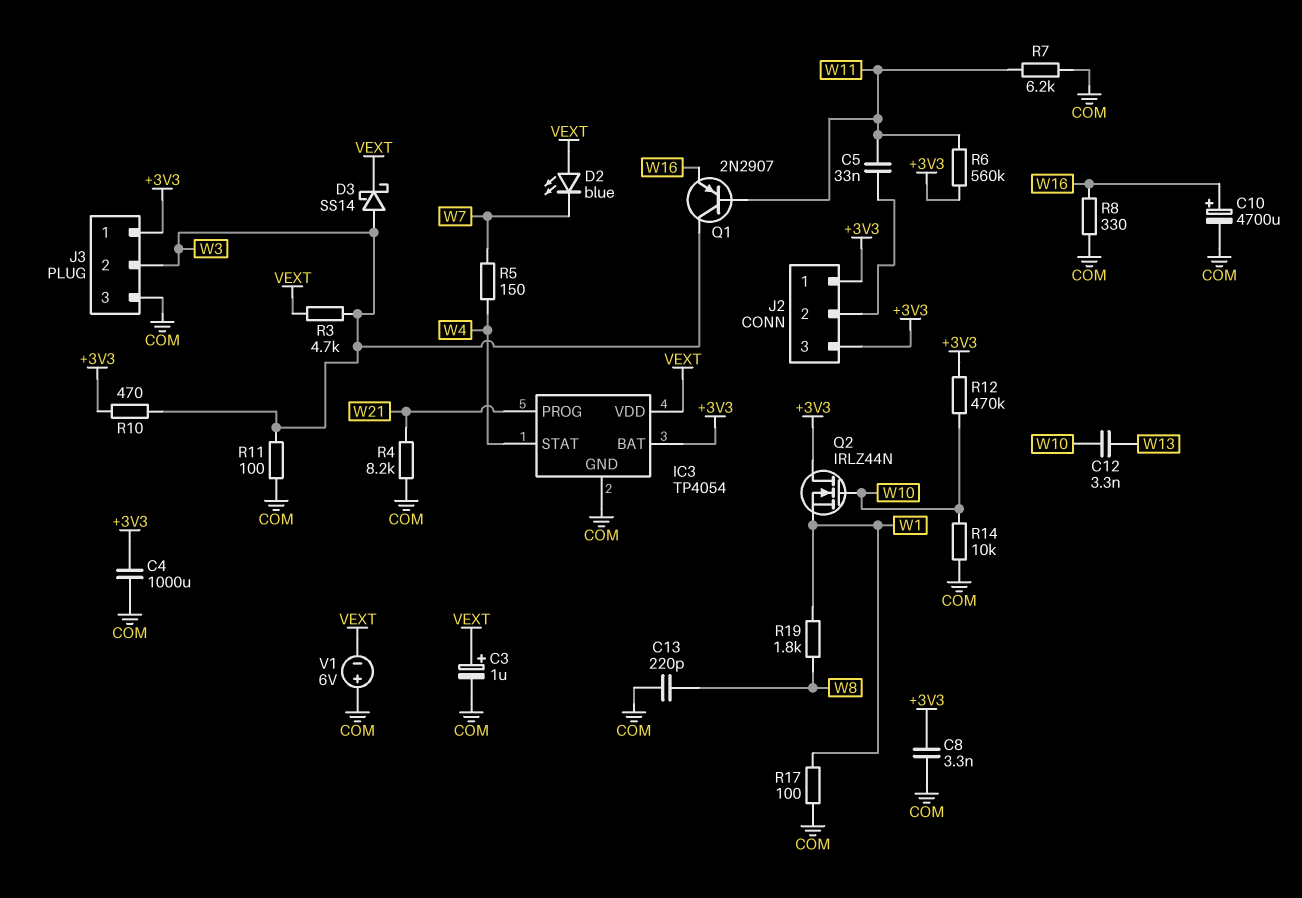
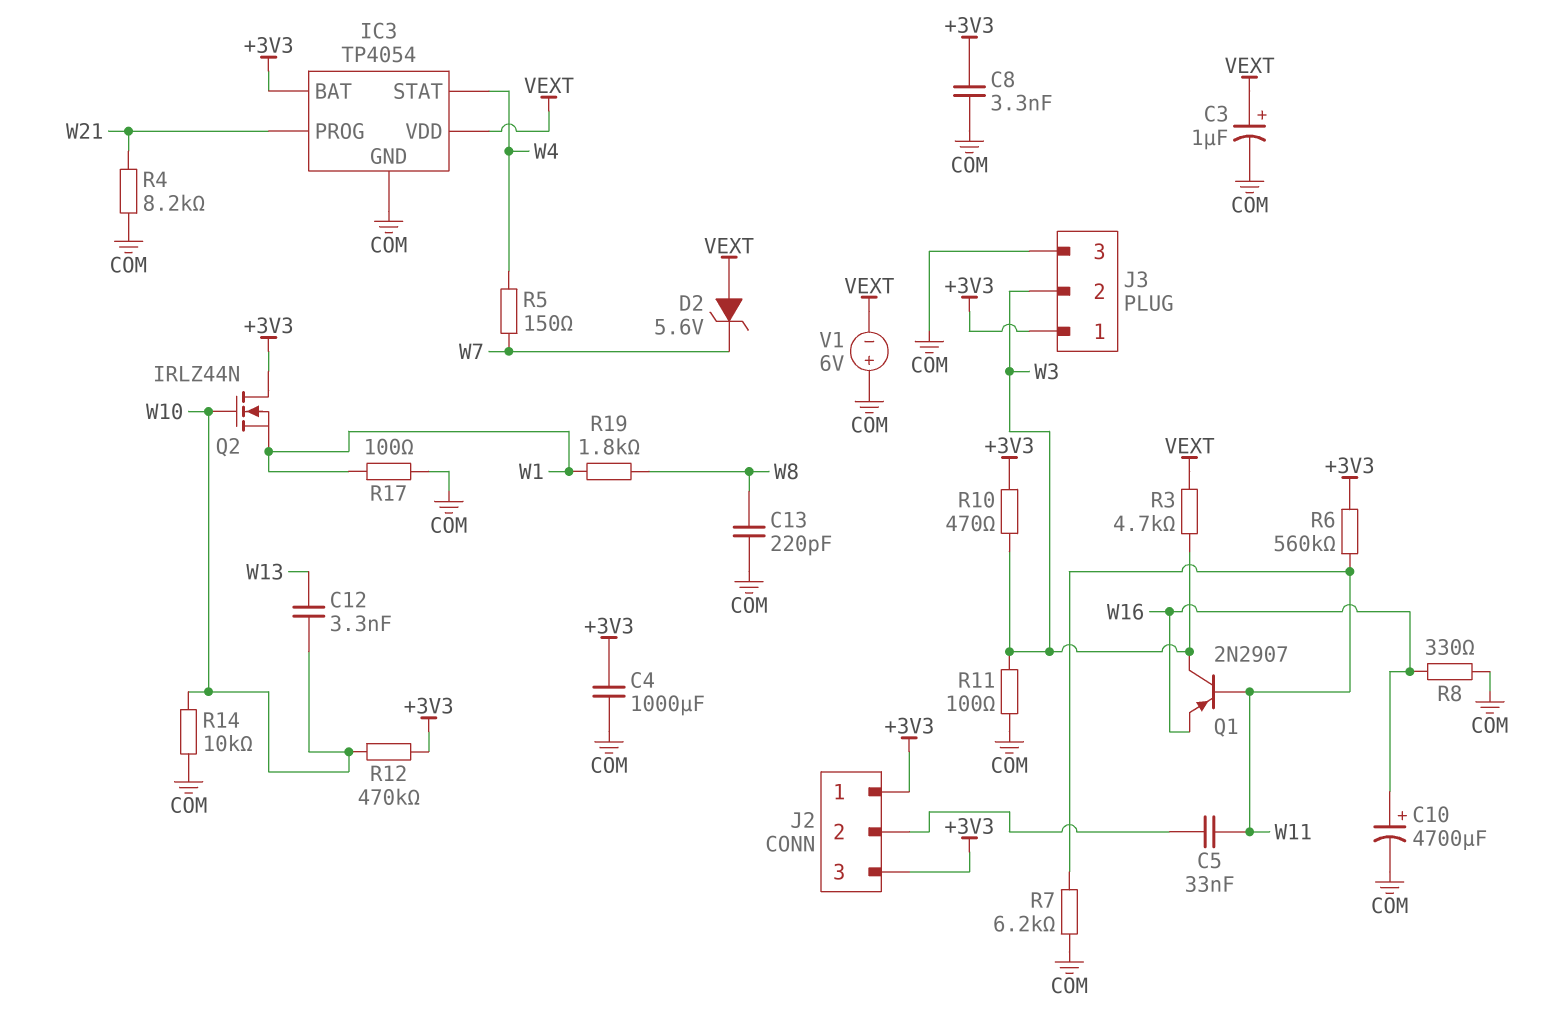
D2: LED blue (A VEXT, K W7) -> zener 5.6V (A VEXT, K W7)
D3: schottky SS14 (A W3, K VEXT) -> none

